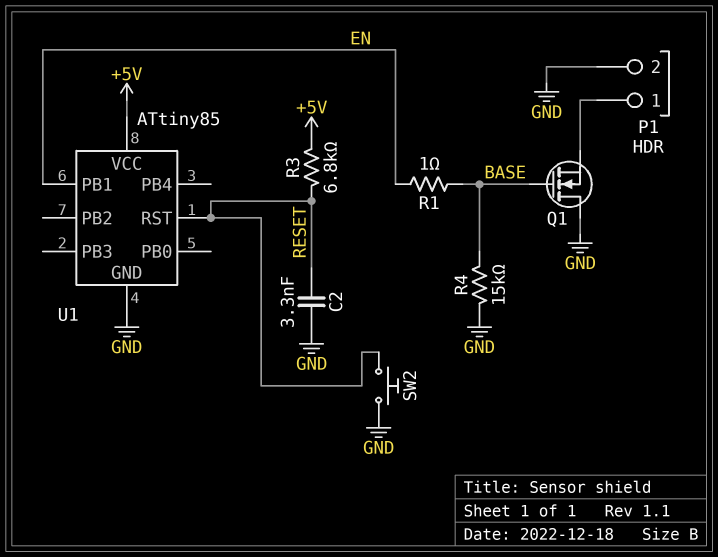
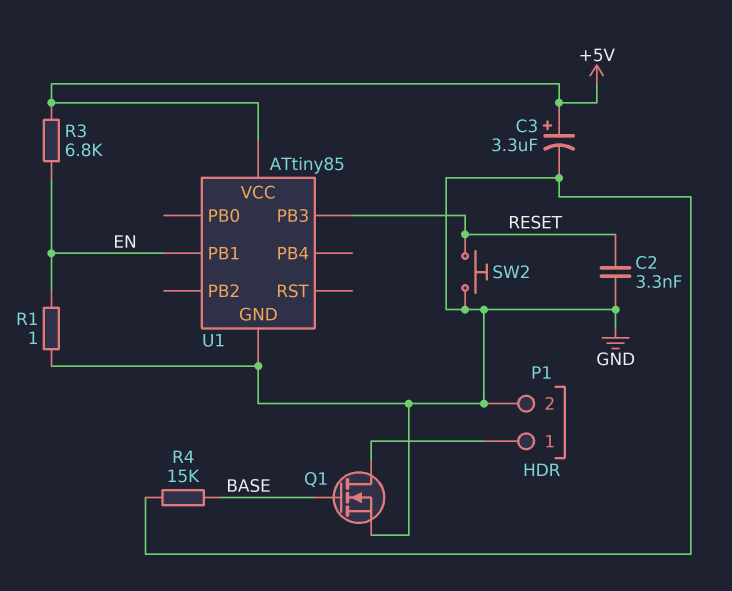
C3: none -> 3.3uF (plus +5V, minus GND)
Q1: NMOS (G BASE, D GND, S P1/1) -> NMOS (G BASE, D P1/1, S GND)
R1: 1 (BASE, EN) -> 1 (EN, GND)
R3: 6.8k (+5V, RESET) -> 6.8k (+5V, EN)
U1 pin PB3: none -> RESET
U1 pin RST: RESET -> none

